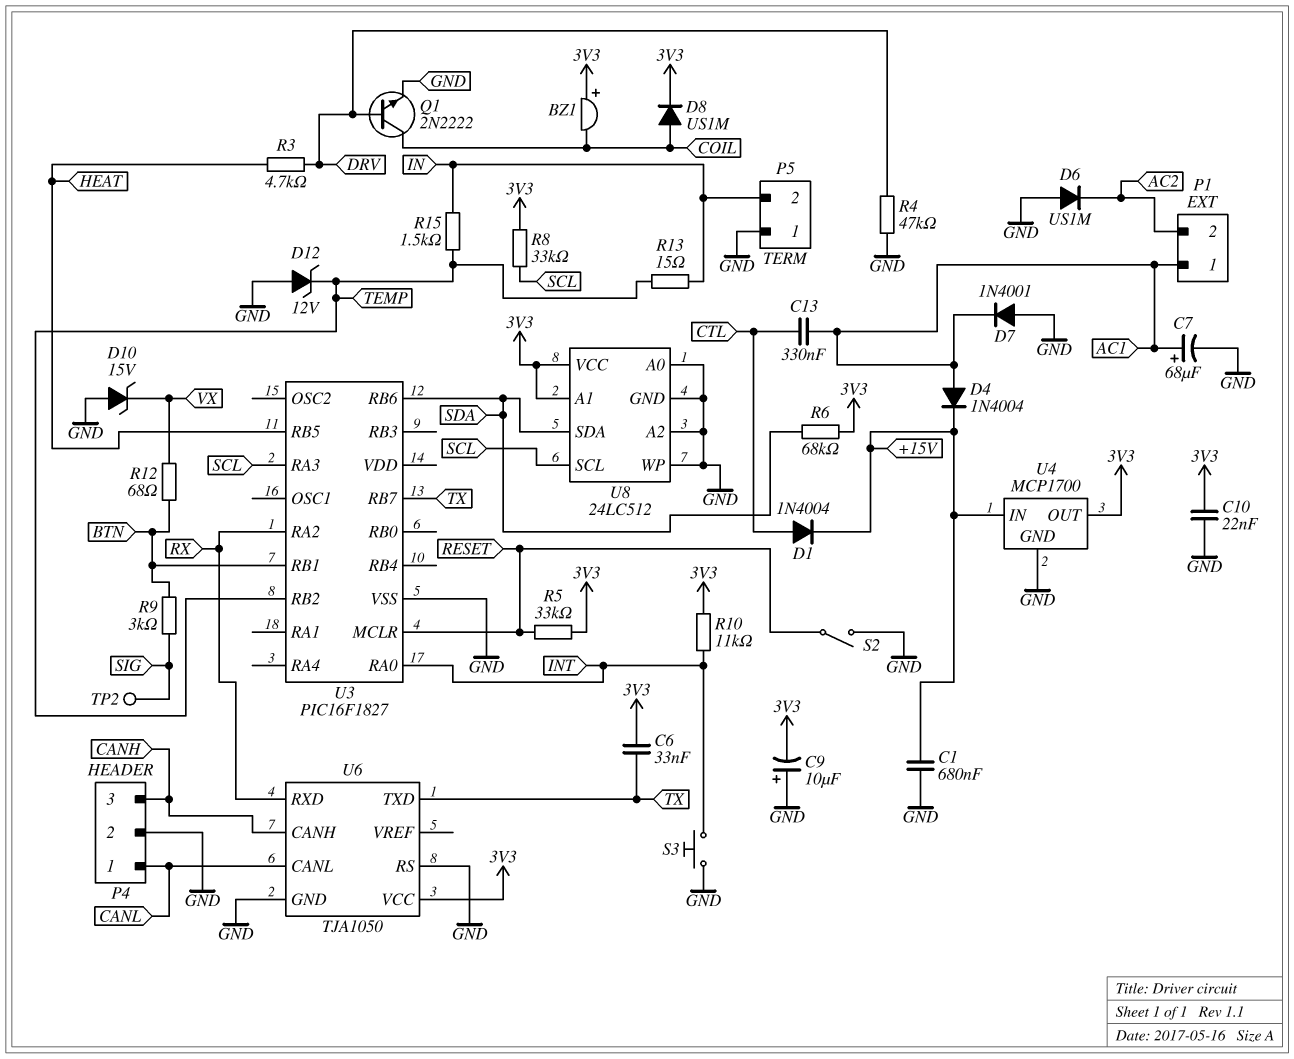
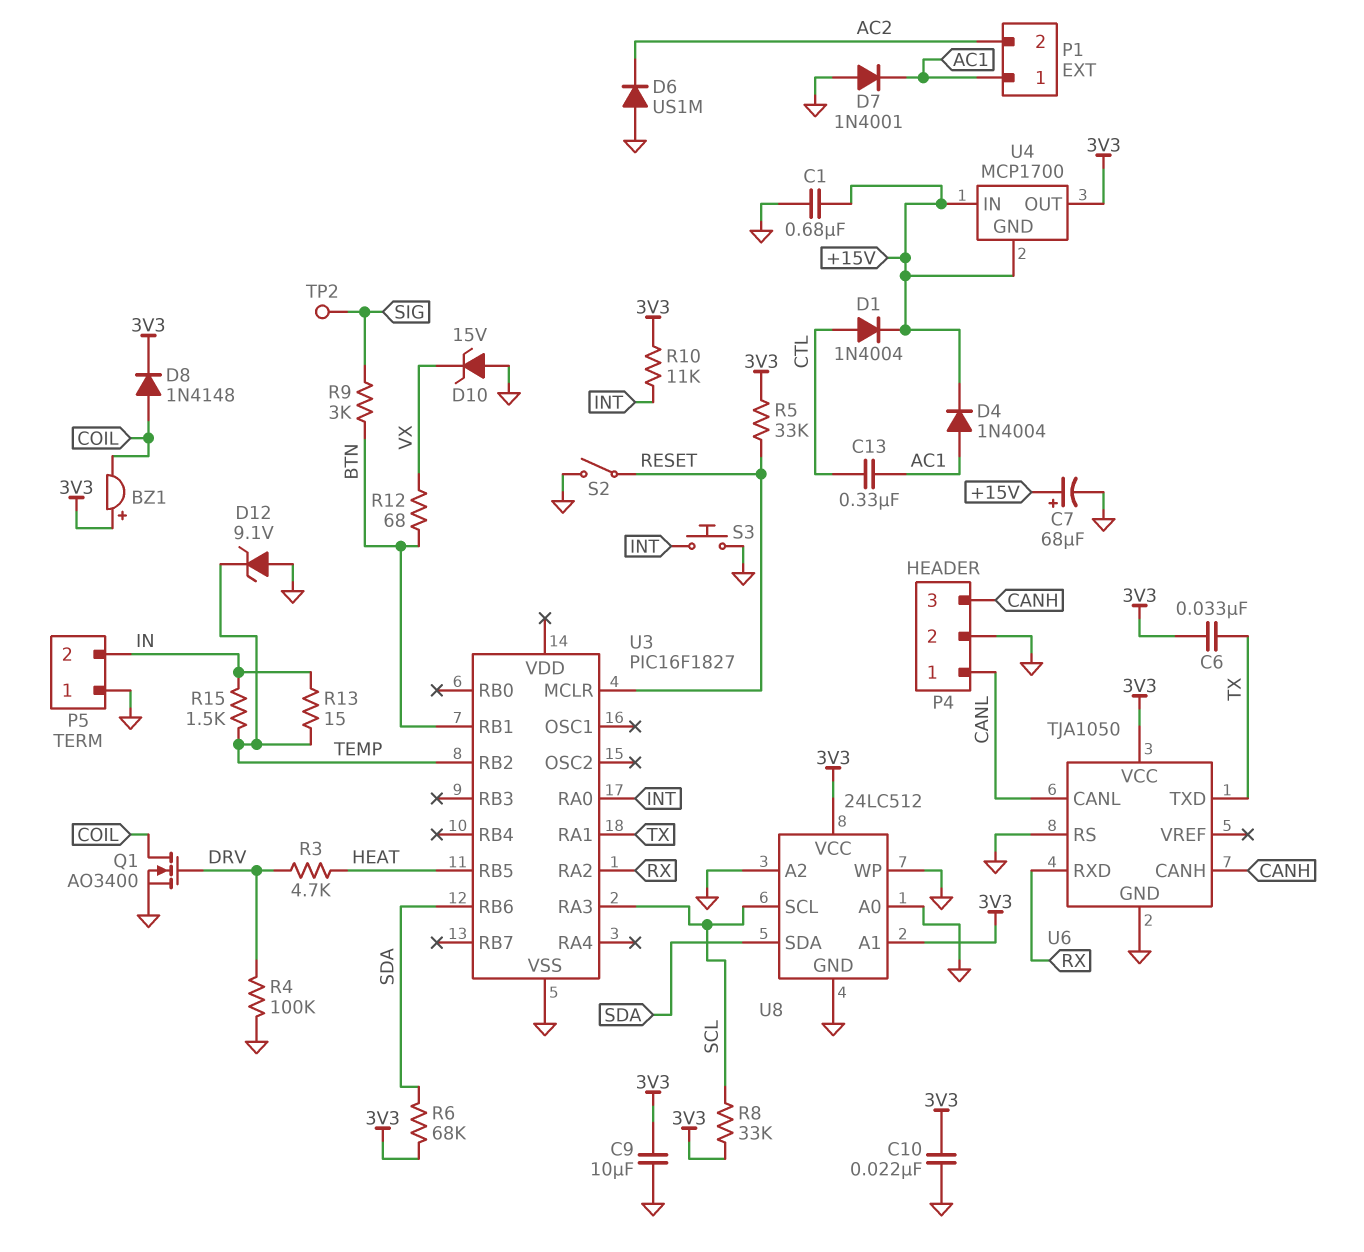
C7: 68uF (plus AC1, minus GND) -> 68uF (plus +15V, minus GND)
C9: 10uF (plus GND, minus 3V3) -> 10uF (3V3, GND)
D8: diode US1M (A COIL, K 3V3) -> diode 1N4148 (A COIL, K 3V3)
D12: zener 12V (A GND, K TEMP) -> zener 9.1V (A GND, K TEMP)
Q1: NPN 2N2222 (B DRV, C COIL, E GND) -> NMOS AO3400 (G DRV, D COIL, S GND)
R4: 47k (DRV, GND) -> 100k (DRV, GND)
U3 pin RA1: none -> TX
U3 pin RB7: TX -> none
U4 pin GND: GND -> +15V

